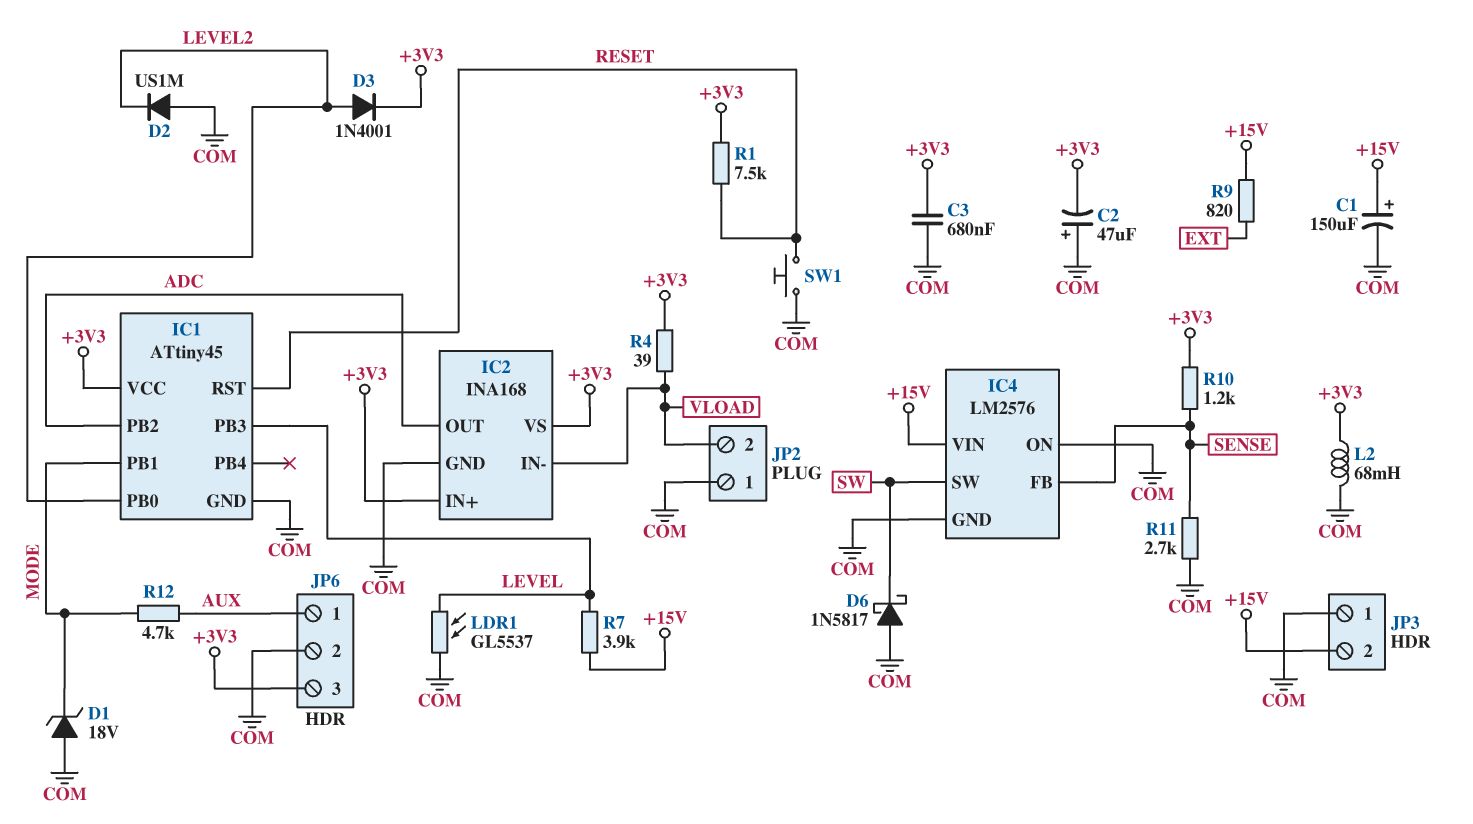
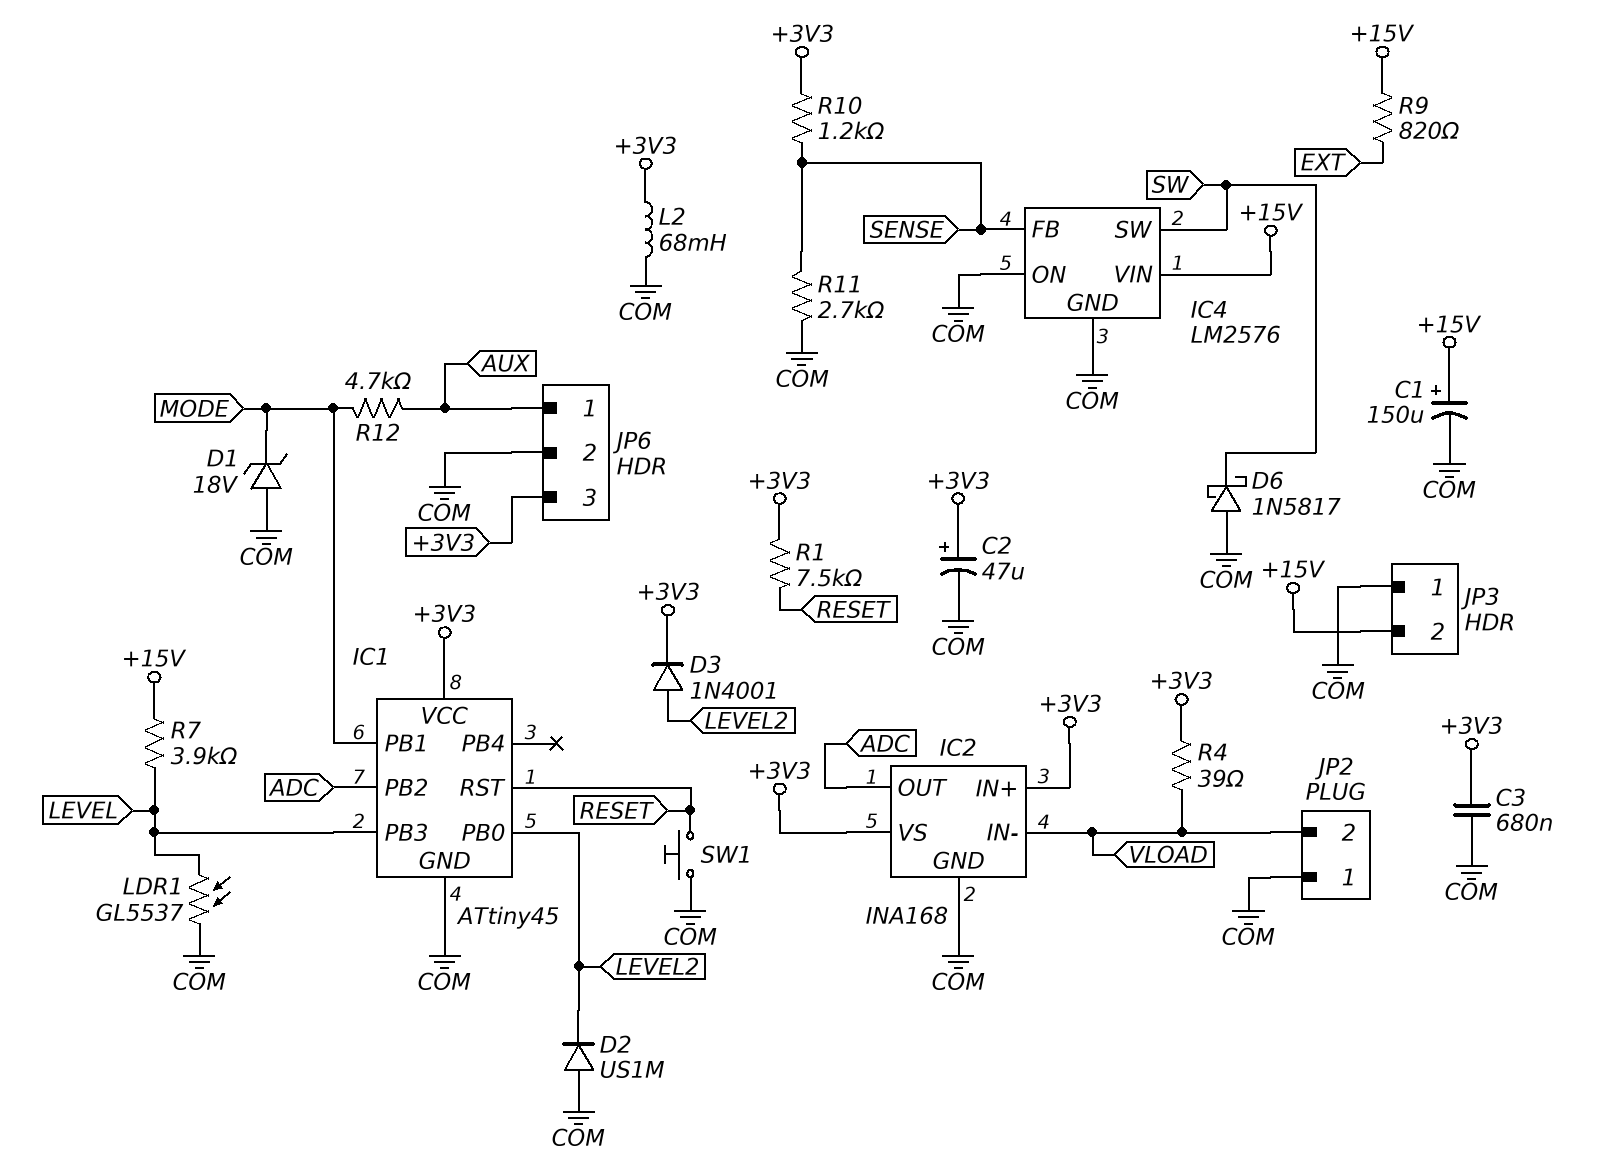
C2: 47uF (plus COM, minus +3V3) -> 47uF (plus +3V3, minus COM)

